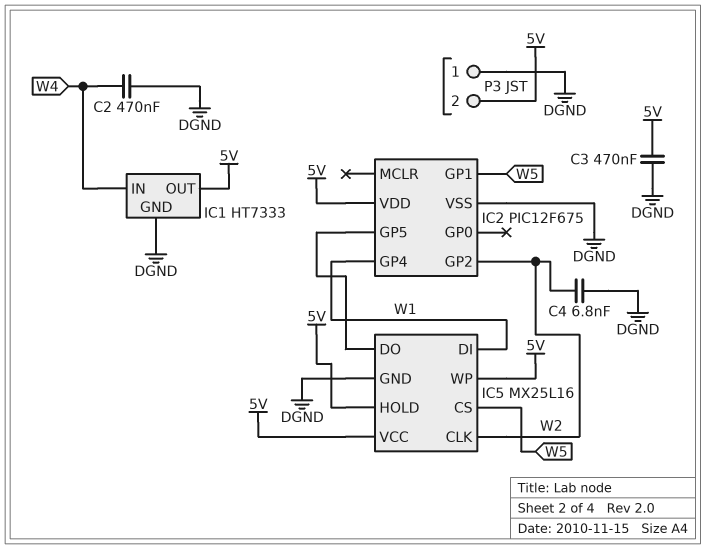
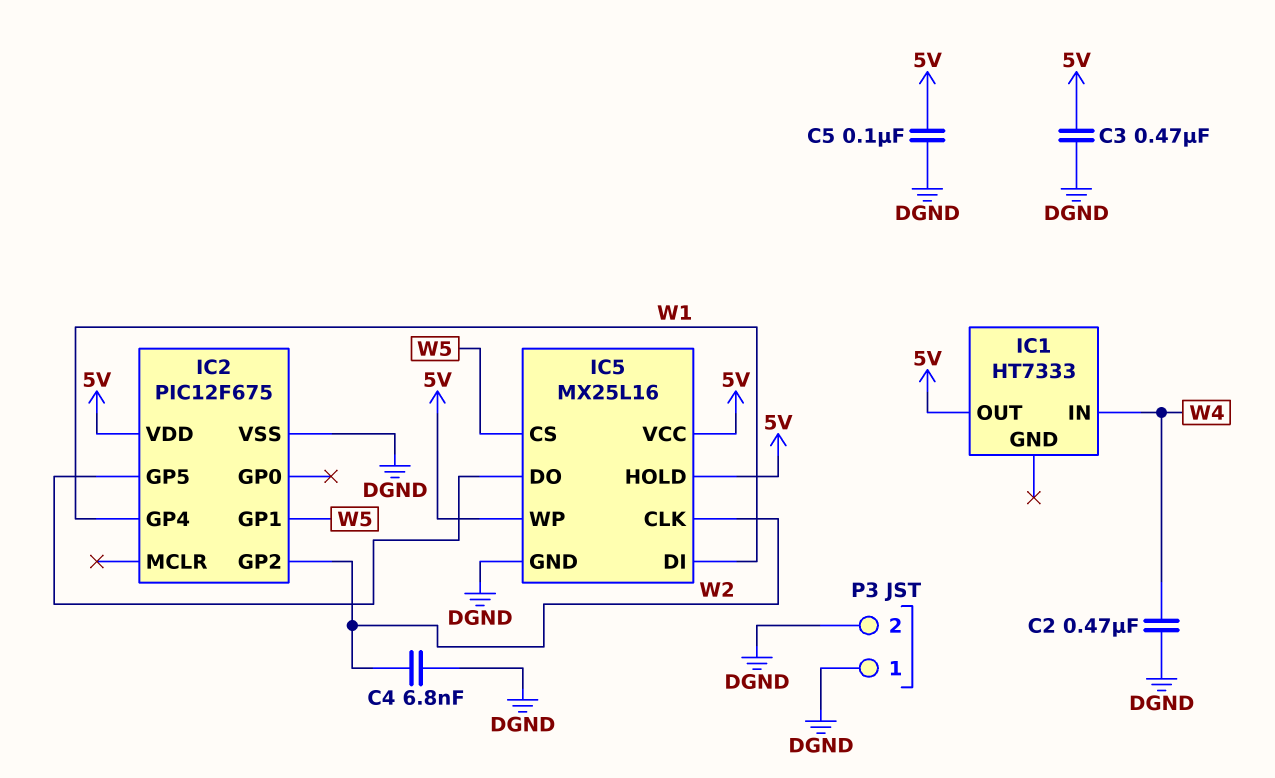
C5: none -> 100nF (5V, DGND)
IC1 pin GND: DGND -> none
P3 pin 2: 5V -> DGND

